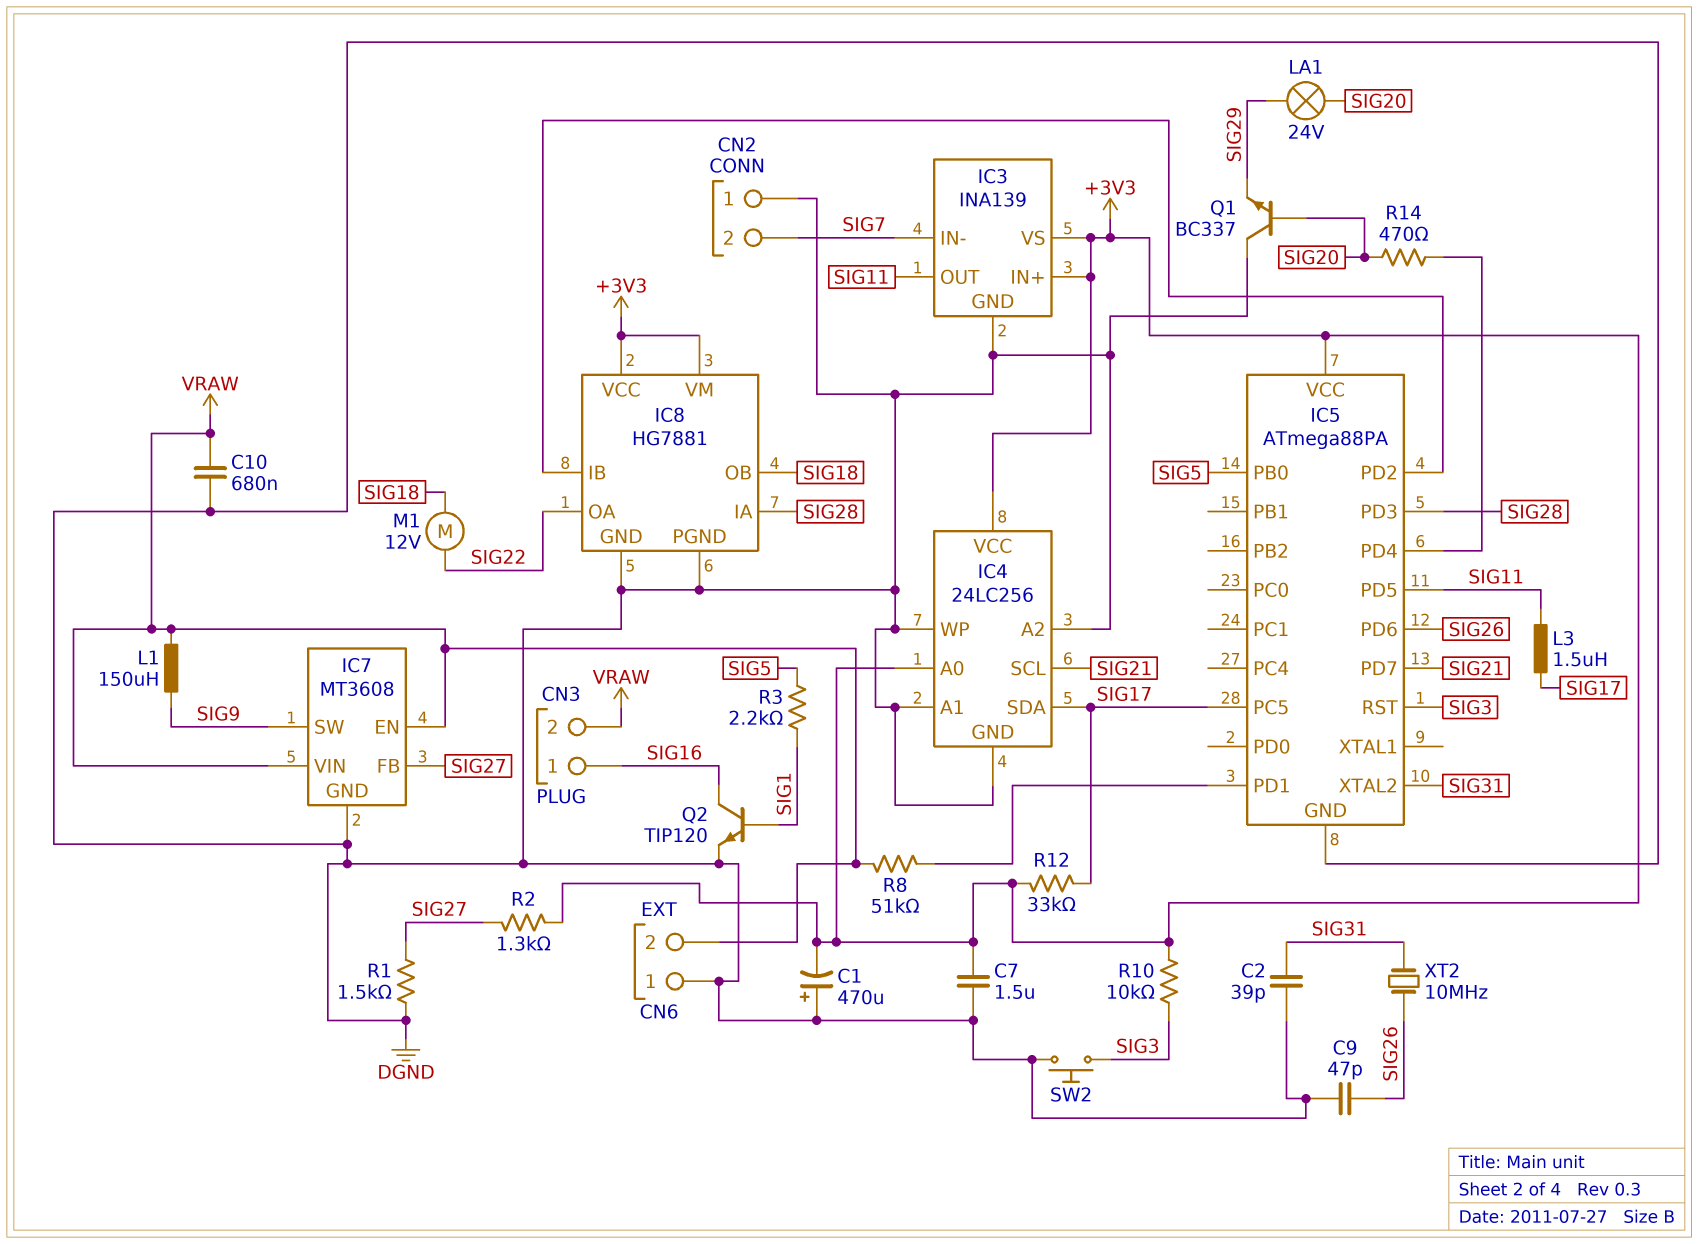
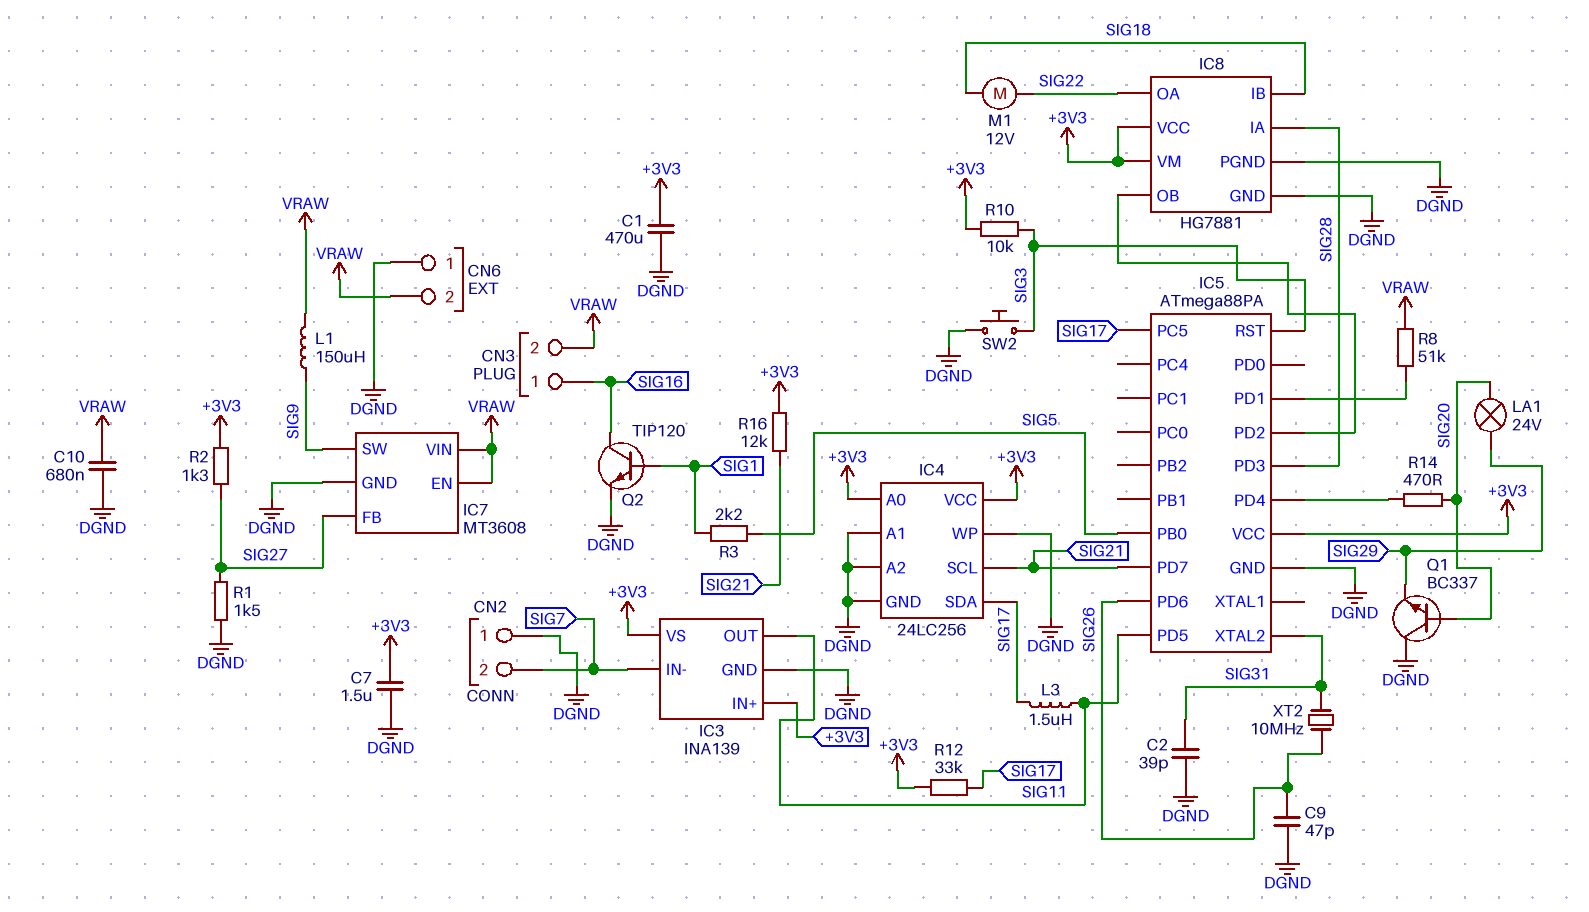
C1: 470uF (plus DGND, minus +3V3) -> 470uF (+3V3, DGND)
IC8 pin IB: IC5/PD2 -> SIG18
IC8 pin OB: SIG18 -> IC5/PD2
R16: none -> 12k (+3V3, SIG21)

